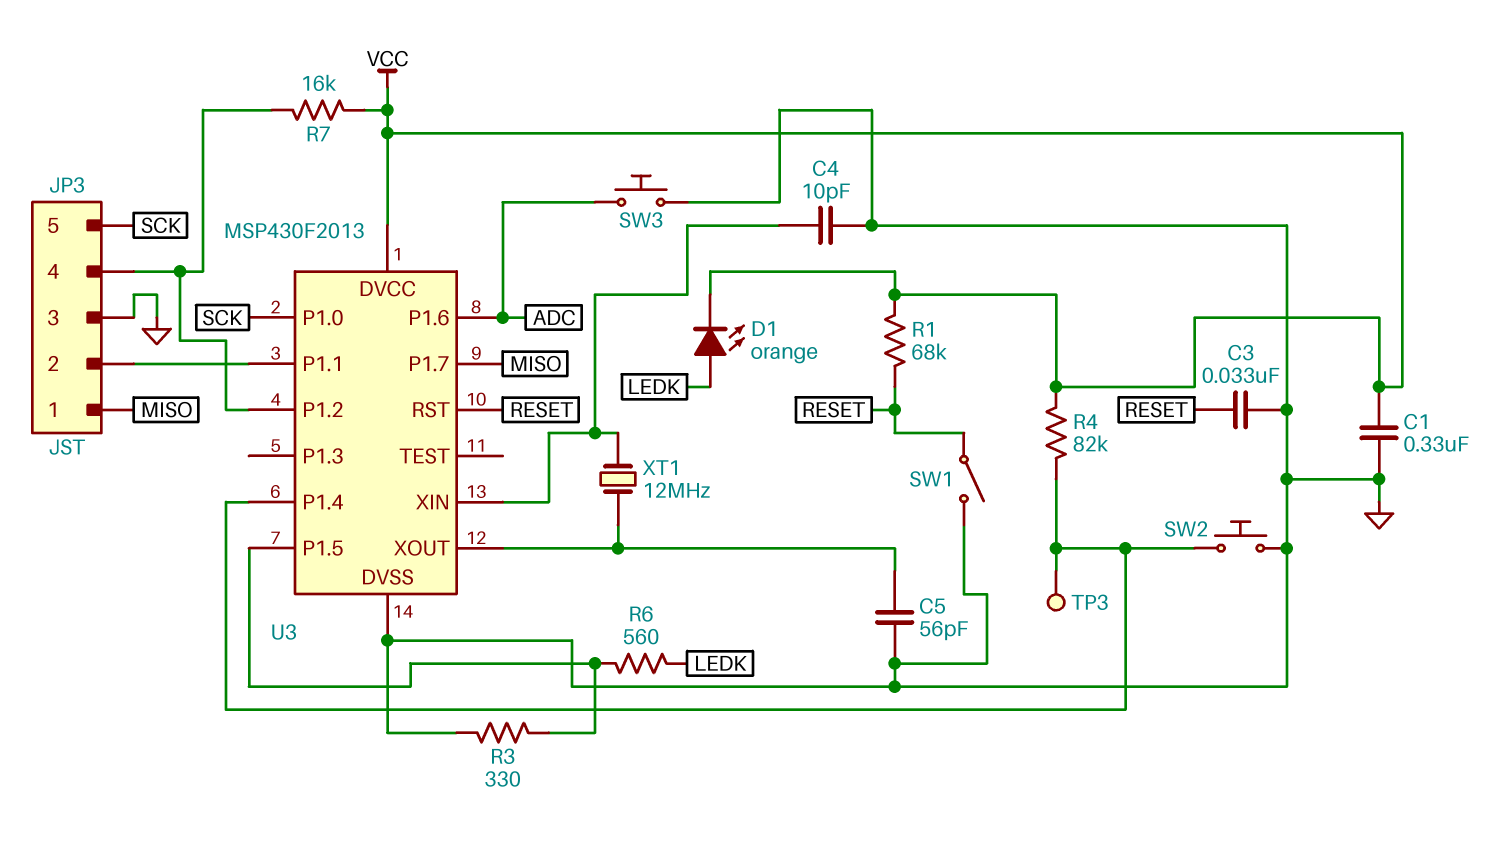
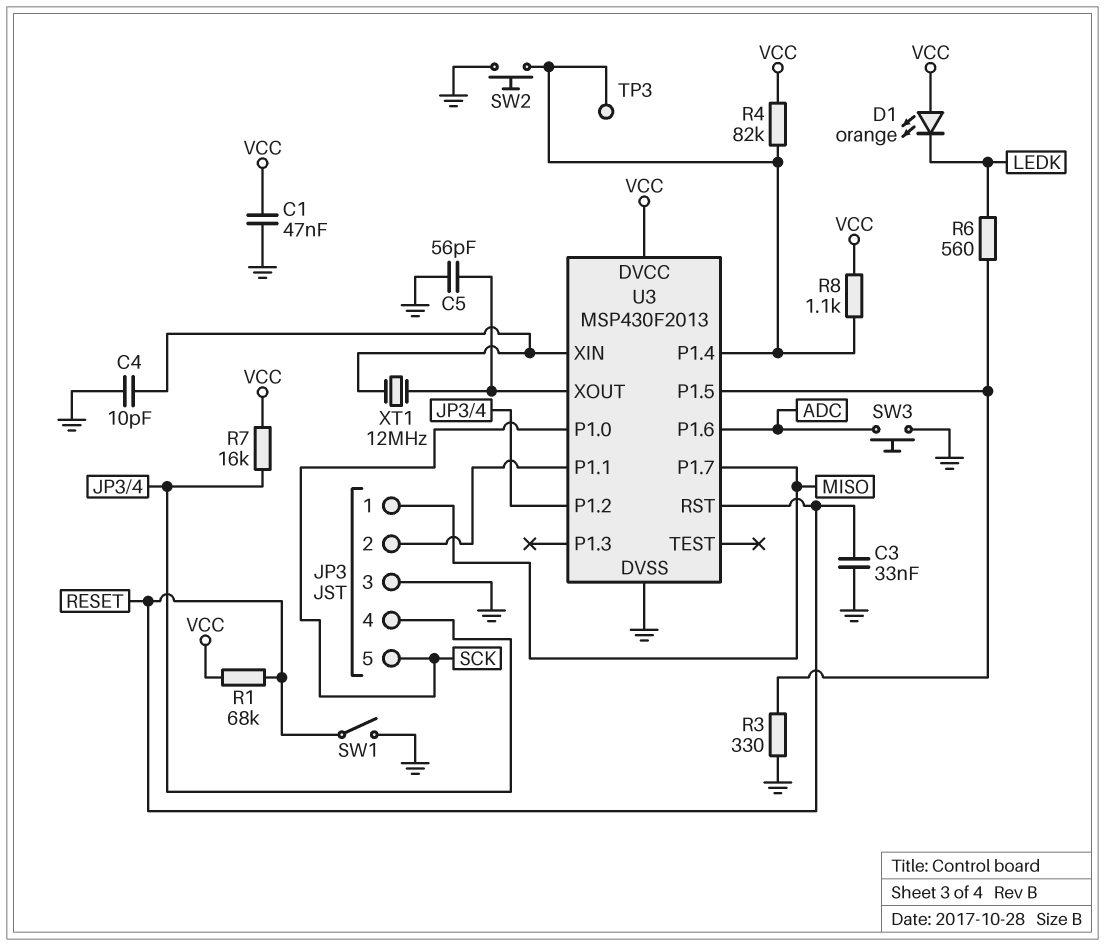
C1: 330nF (GND, VCC) -> 47nF (GND, VCC)
D1: LED orange (A LEDK, K VCC) -> LED orange (A VCC, K LEDK)
R8: none -> 1.1k (U3/P1.4, VCC)

